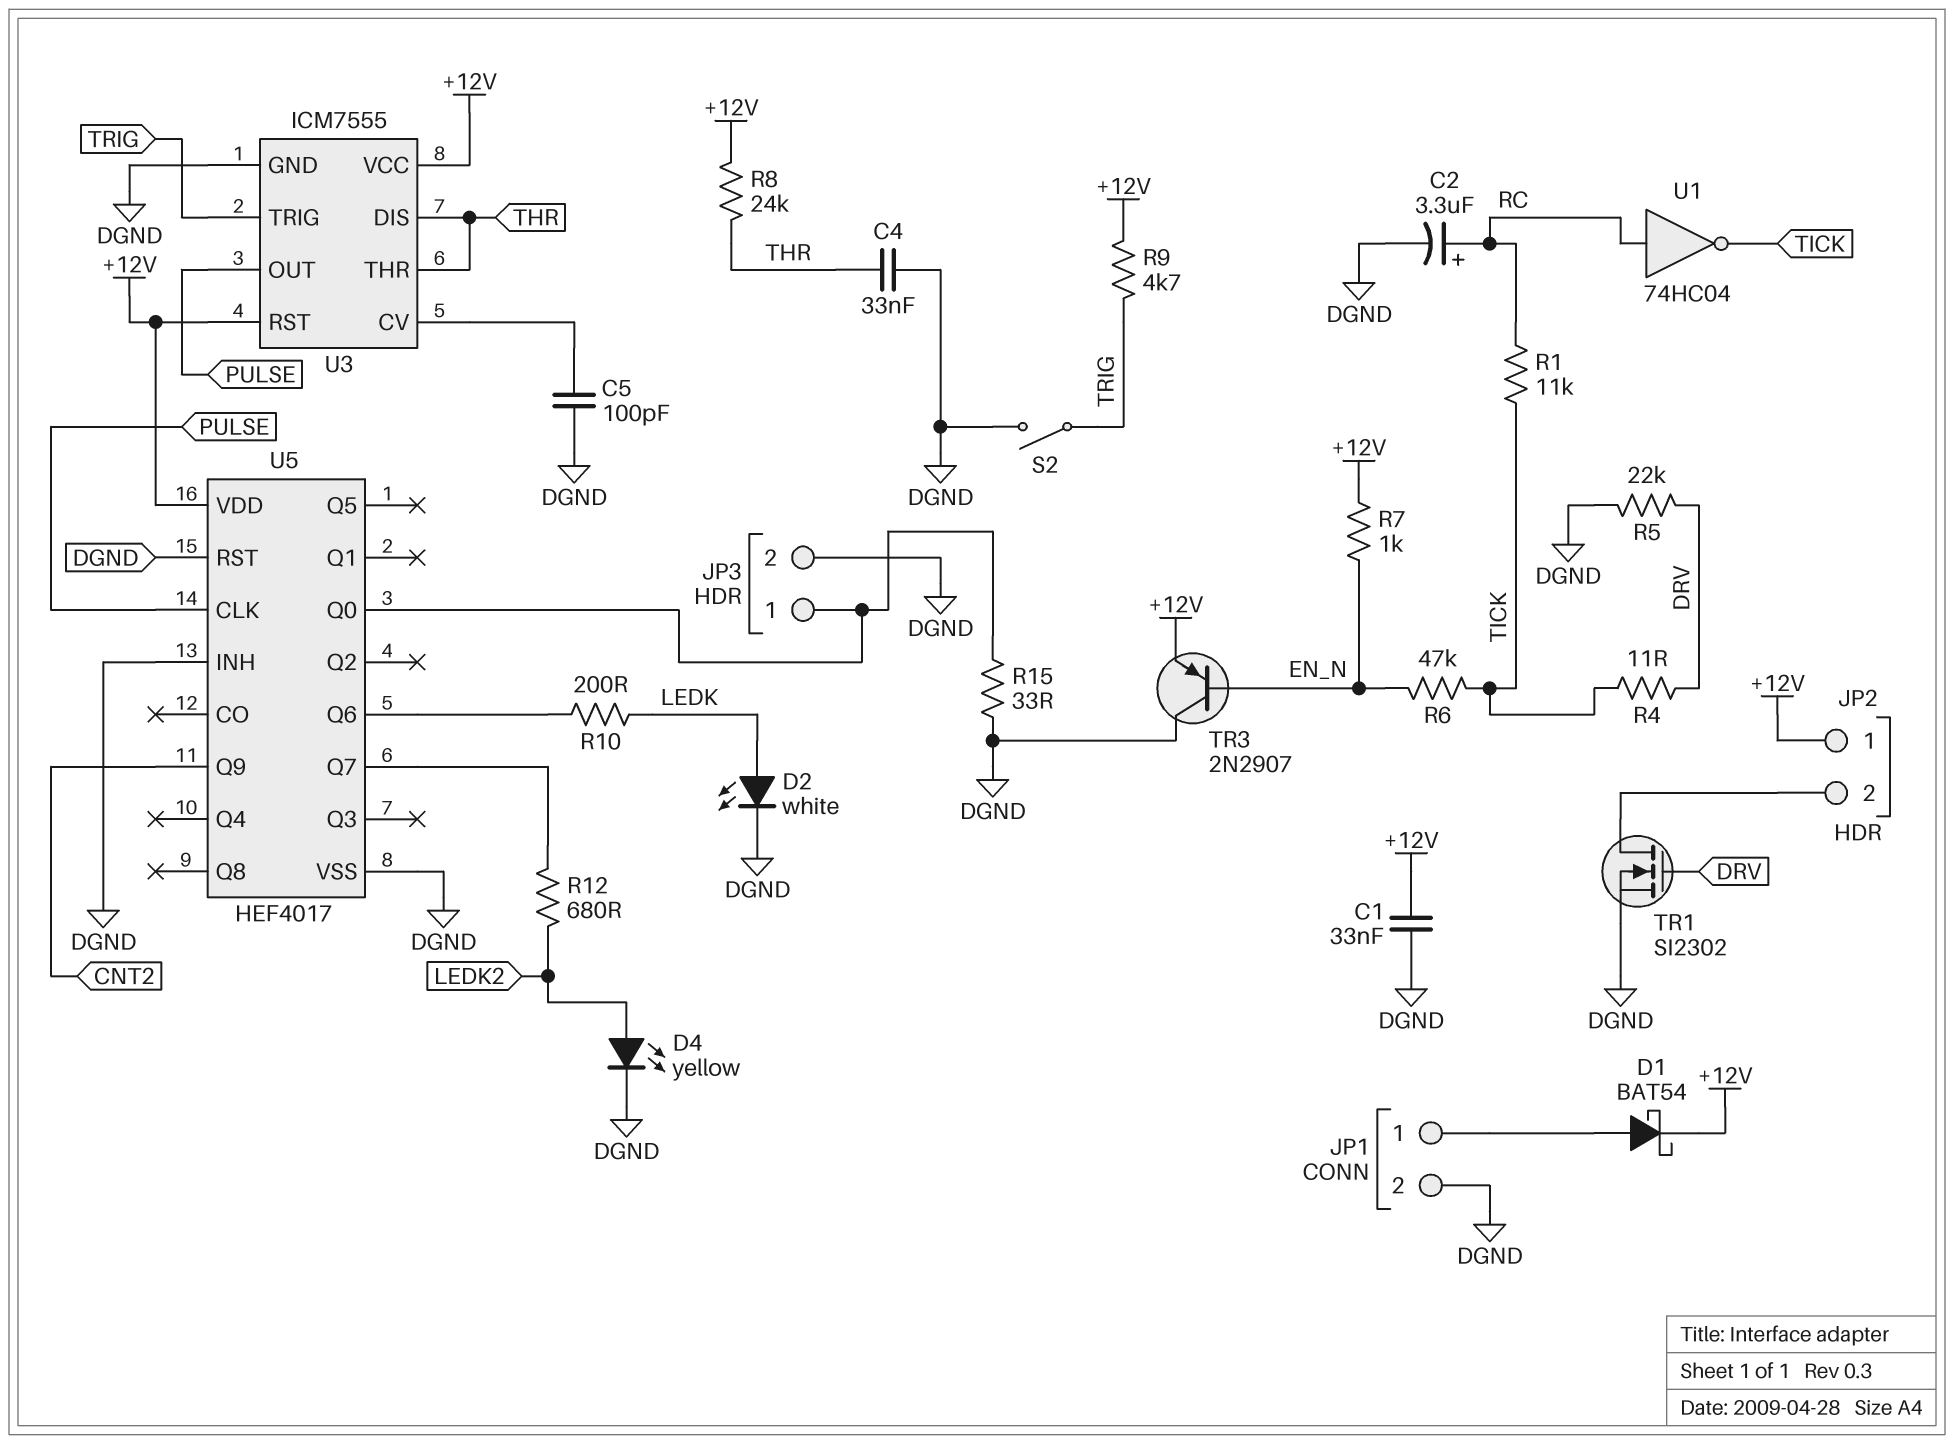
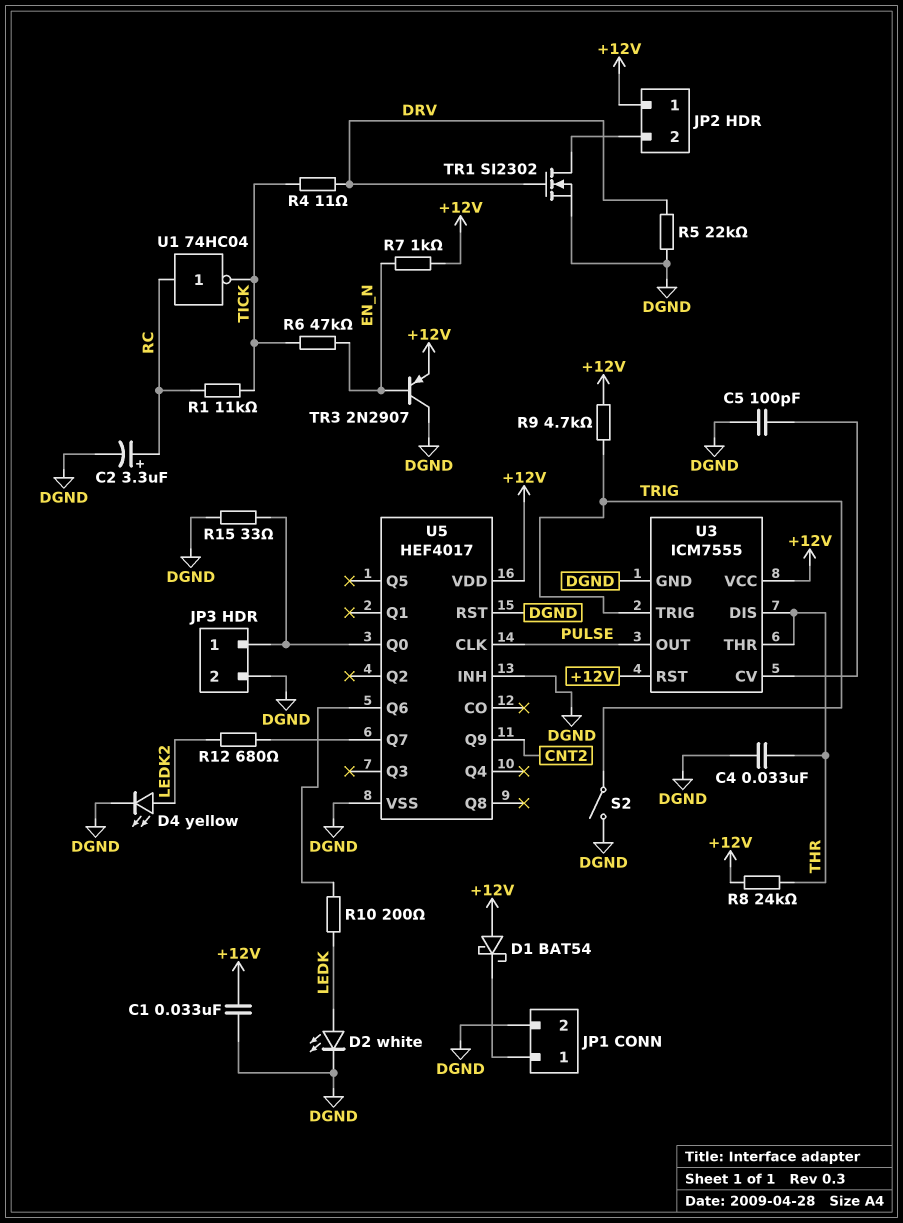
D1: schottky BAT54 (A JP1/1, K +12V) -> schottky BAT54 (A +12V, K JP1/1)

